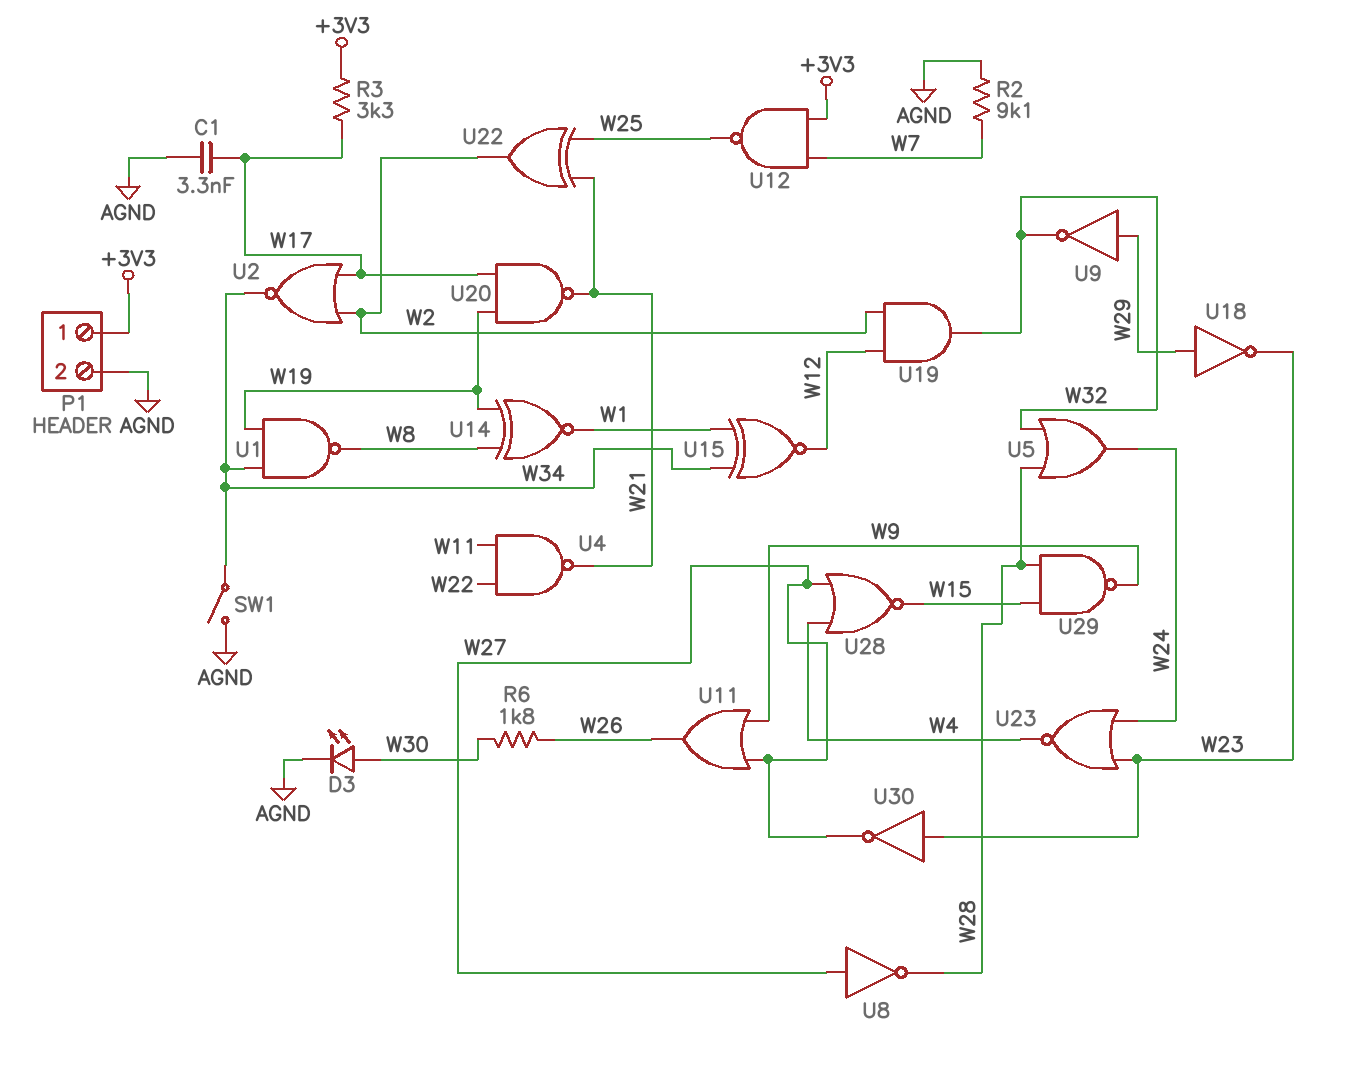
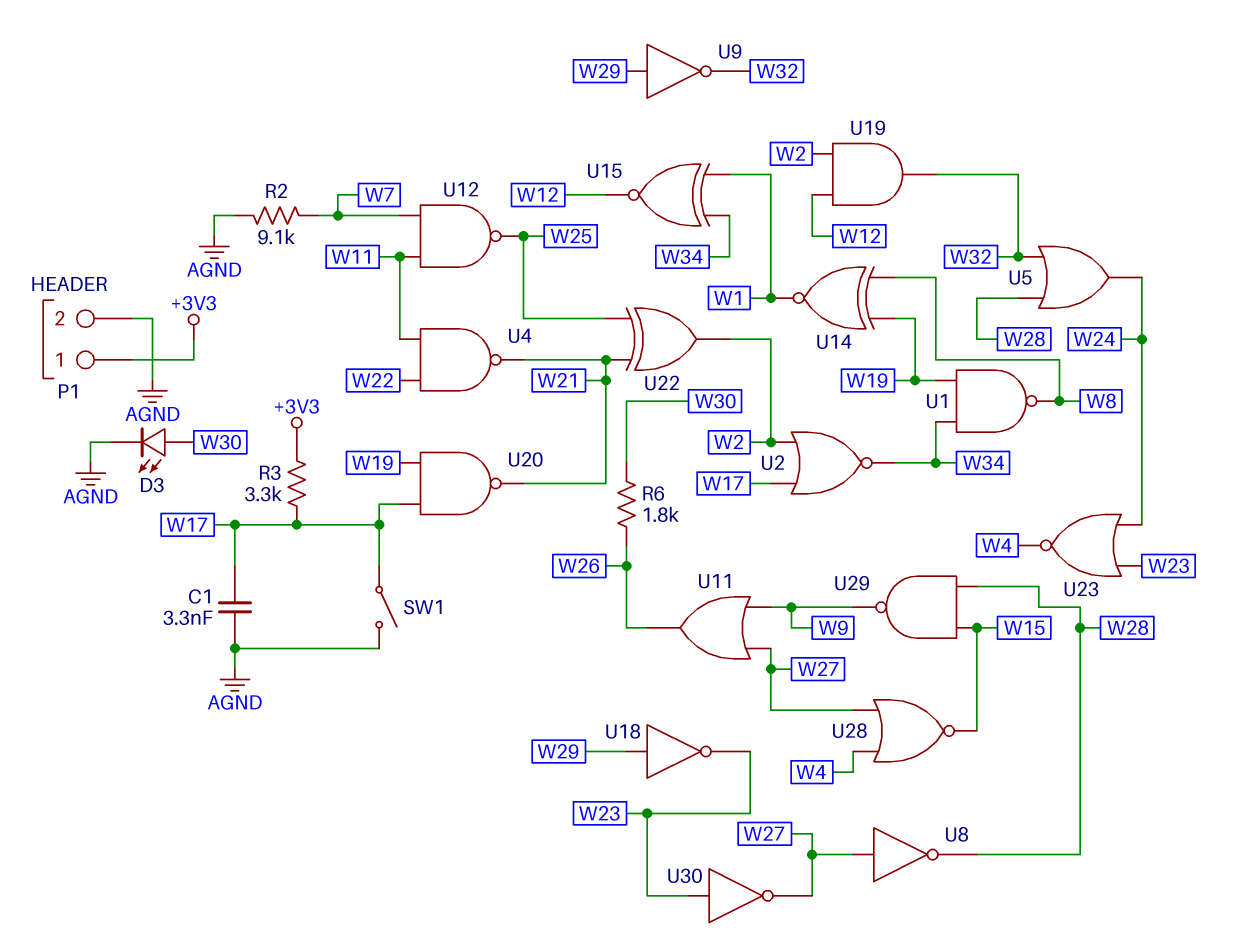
SW1: switch (AGND, W34) -> switch (AGND, W17)
U12: NAND (in +3V3, in W7, out W25) -> NAND (in W7, in W11, out W25)

